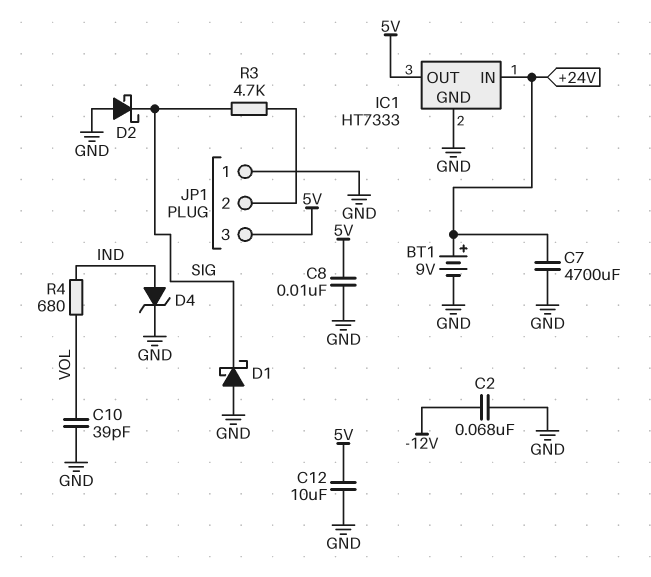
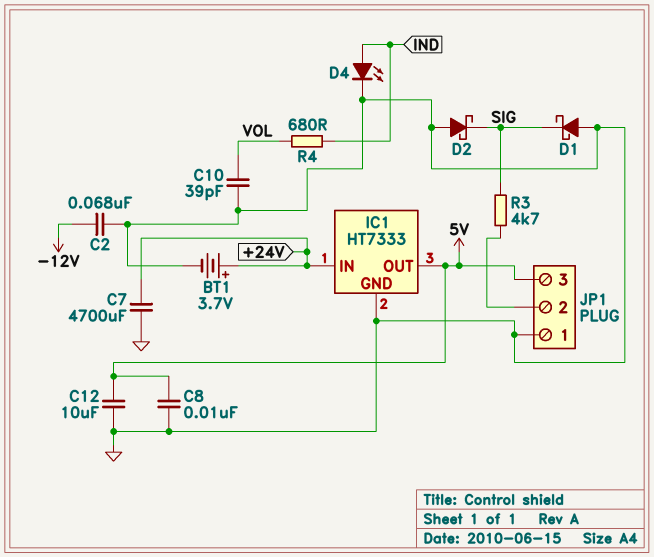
BT1: 9V (plus +24V, minus GND) -> 3.7V (plus +24V, minus GND)
D4: zener (A IND, K GND) -> LED (A IND, K GND)

